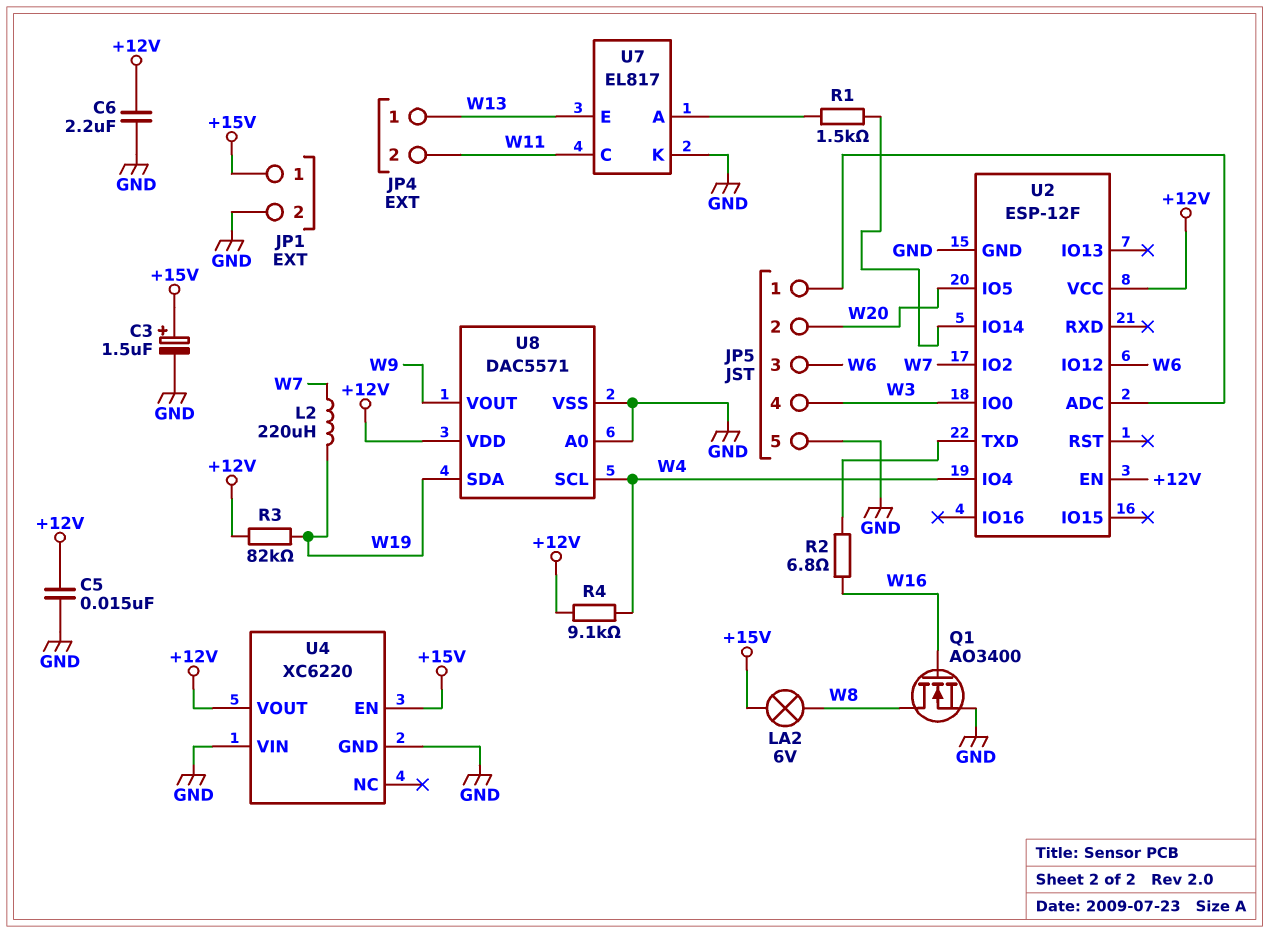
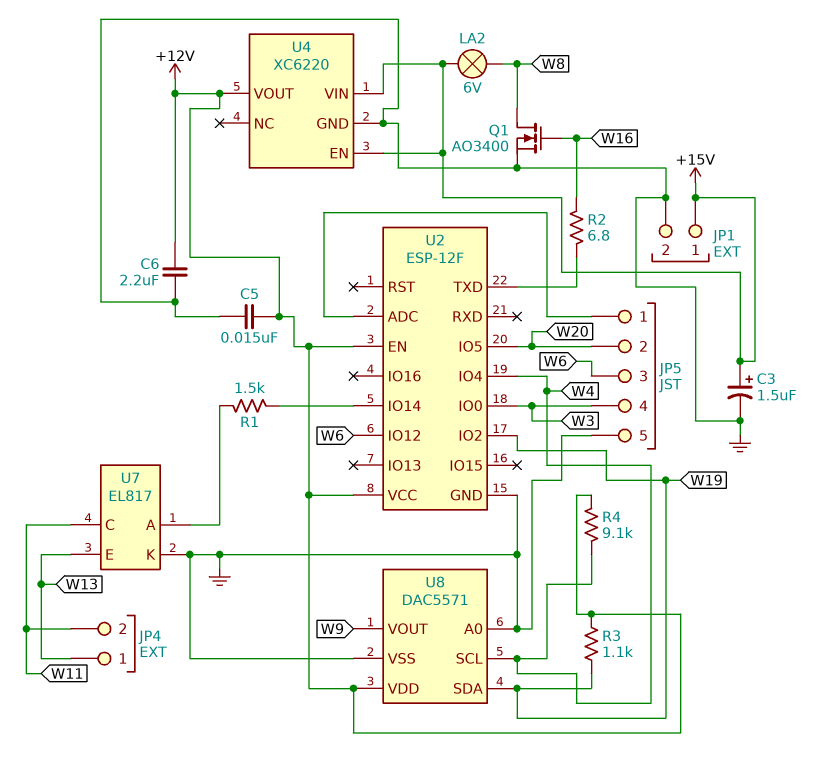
L2: 220uH (W7, W19) -> none
R3: 82k (+12V, W19) -> 1.1k (+12V, W19)
U2 pin IO2: W7 -> W19
U4 pin VIN: GND -> +15V

